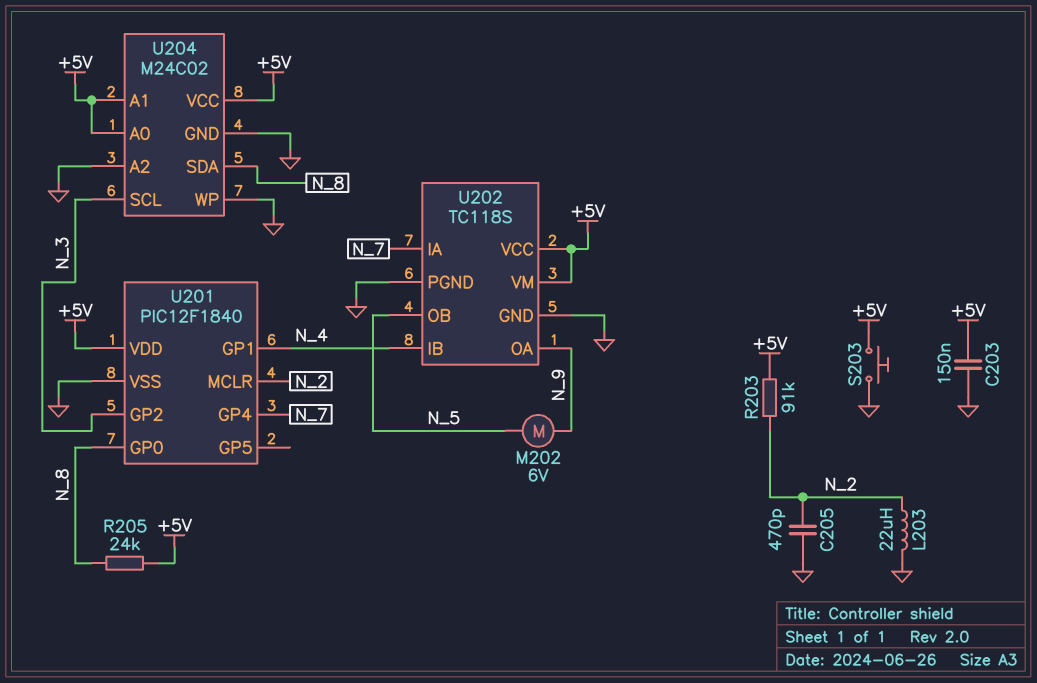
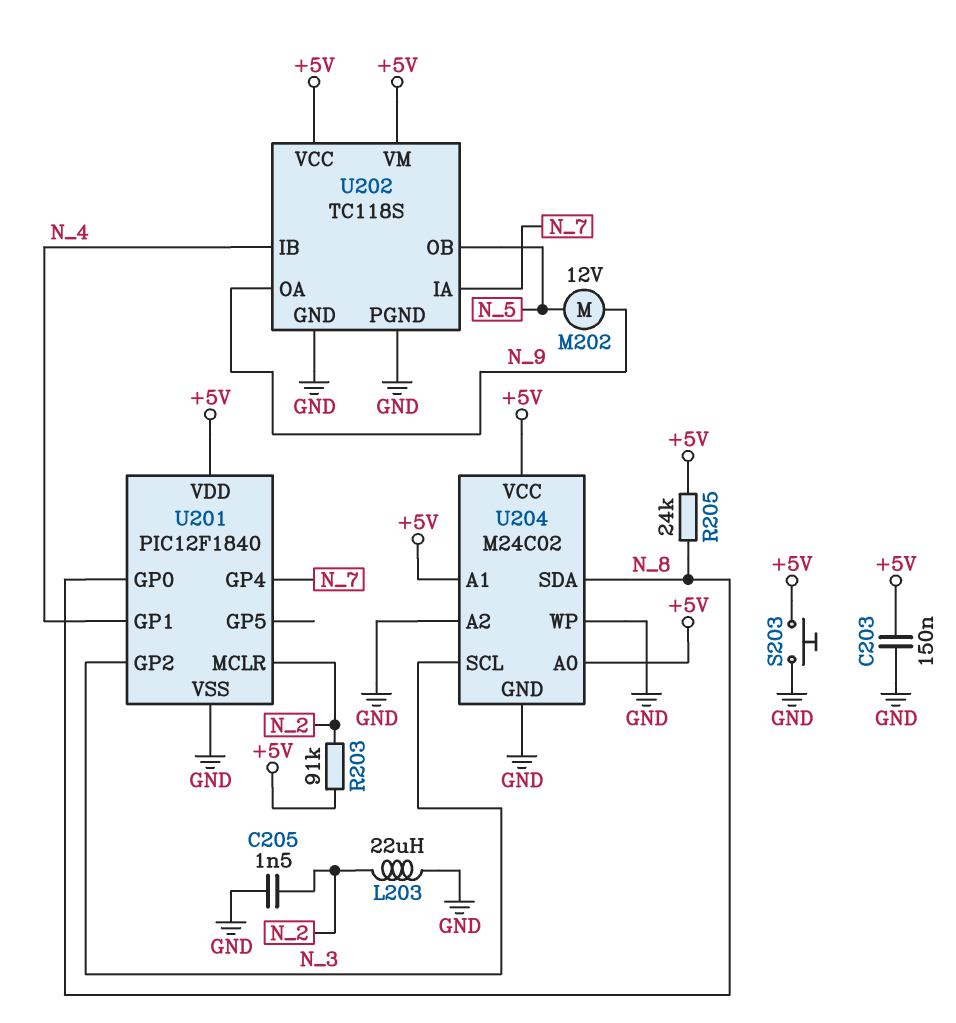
C205: 470pF (GND, N_2) -> 1.5nF (GND, N_2)
M202: motor 6V (N_5, N_9) -> motor 12V (N_5, N_9)

